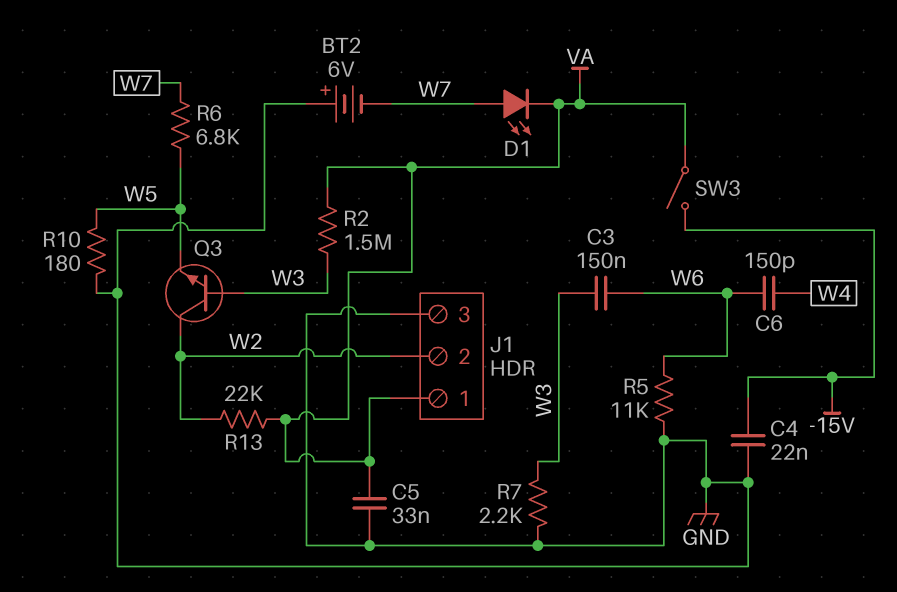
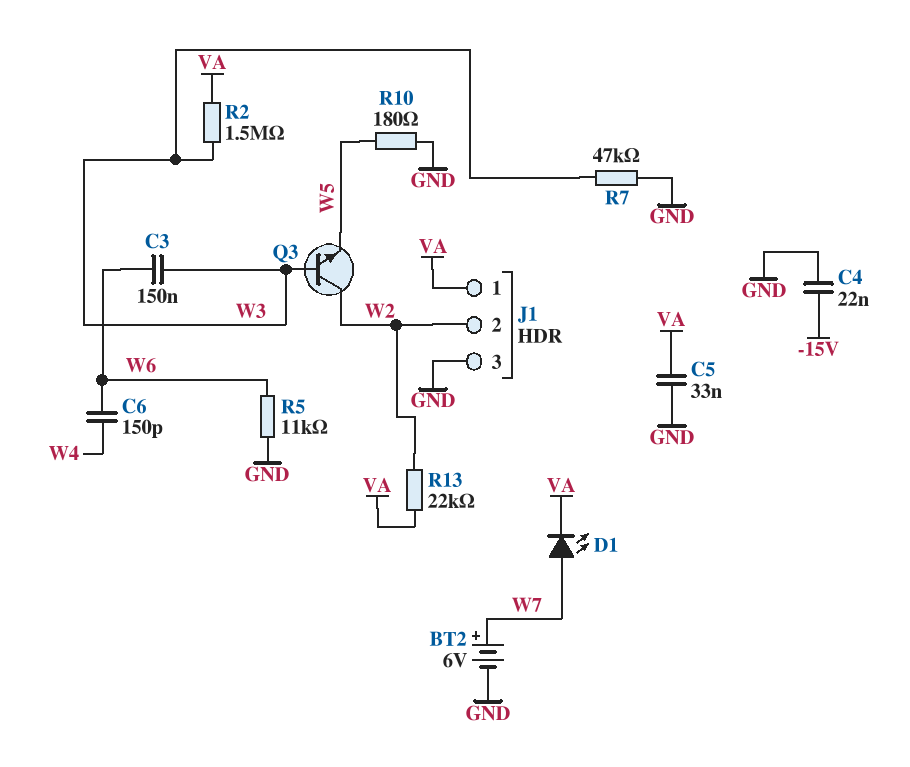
BT2: 6V (plus GND, minus W7) -> 6V (plus W7, minus GND)
R6: 6.8k (W5, W7) -> none
R7: 2.2k (GND, W3) -> 47k (GND, W3)
SW3: switch (-15V, VA) -> none

